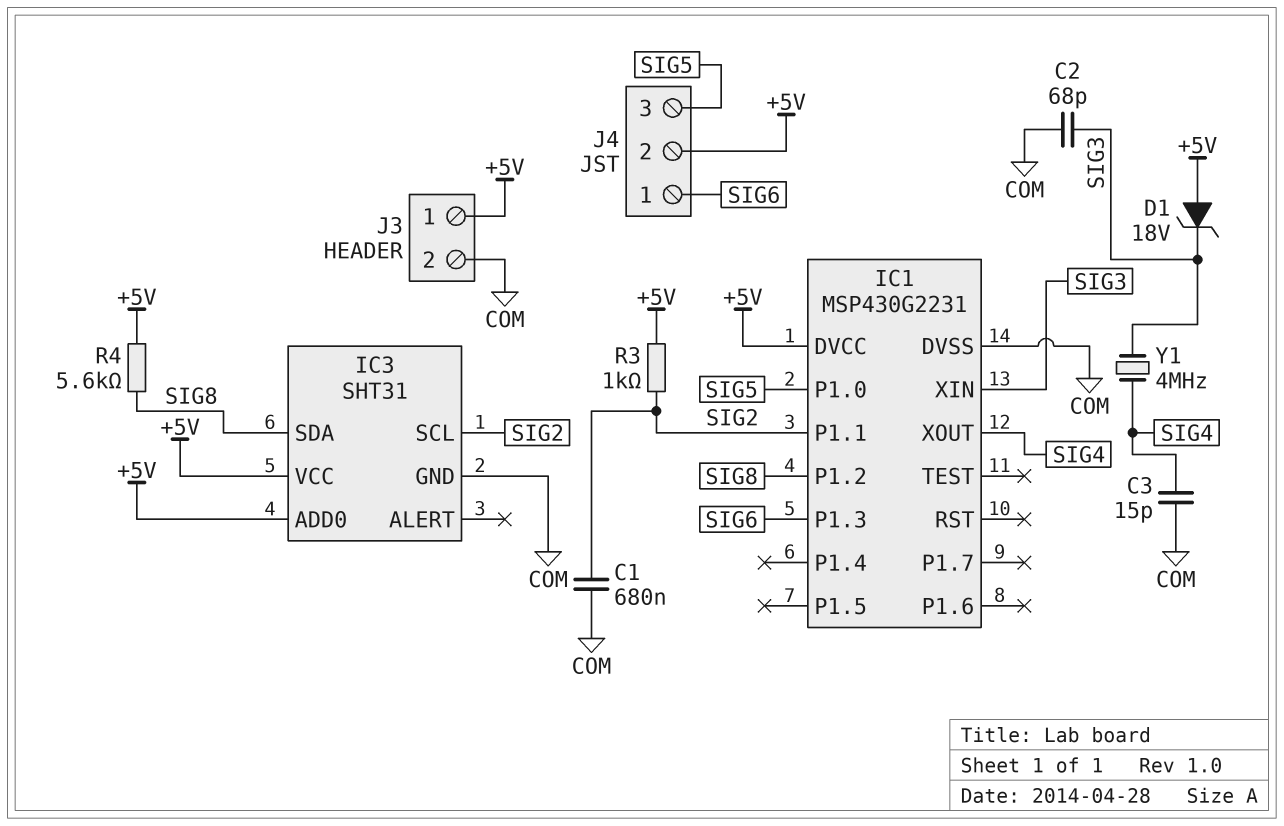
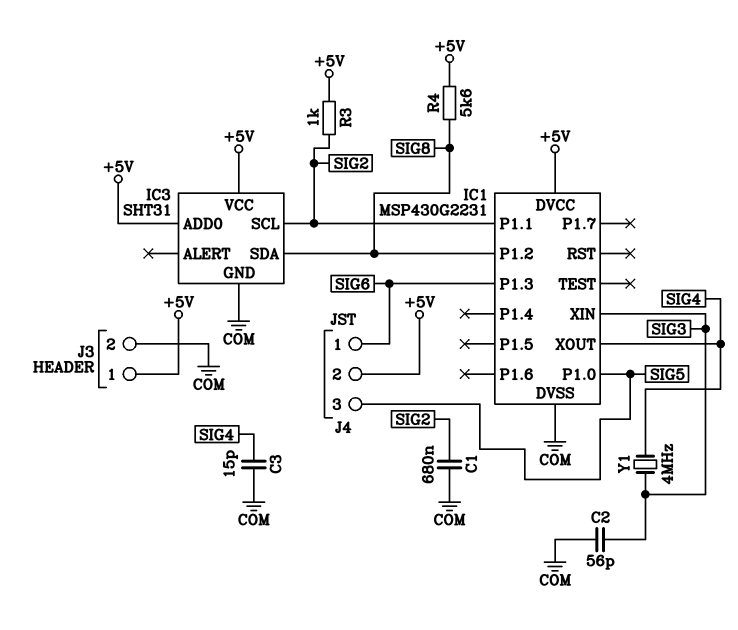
C2: 68pF (COM, SIG3) -> 56pF (COM, SIG3)
D1: zener 18V (A +5V, K SIG3) -> none

